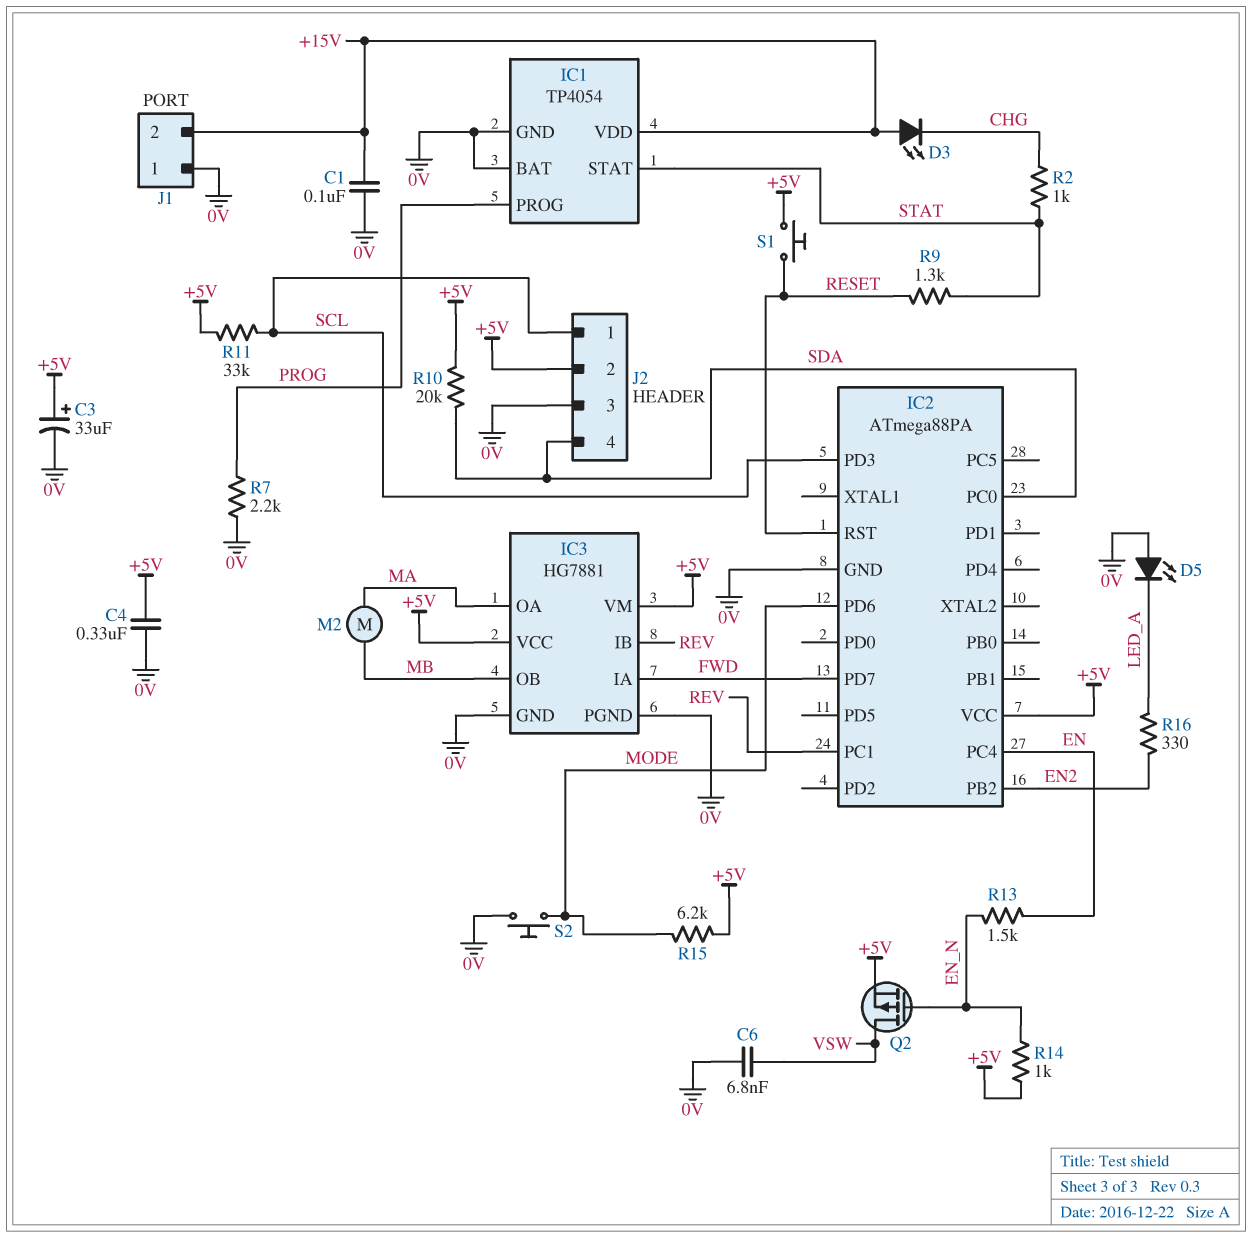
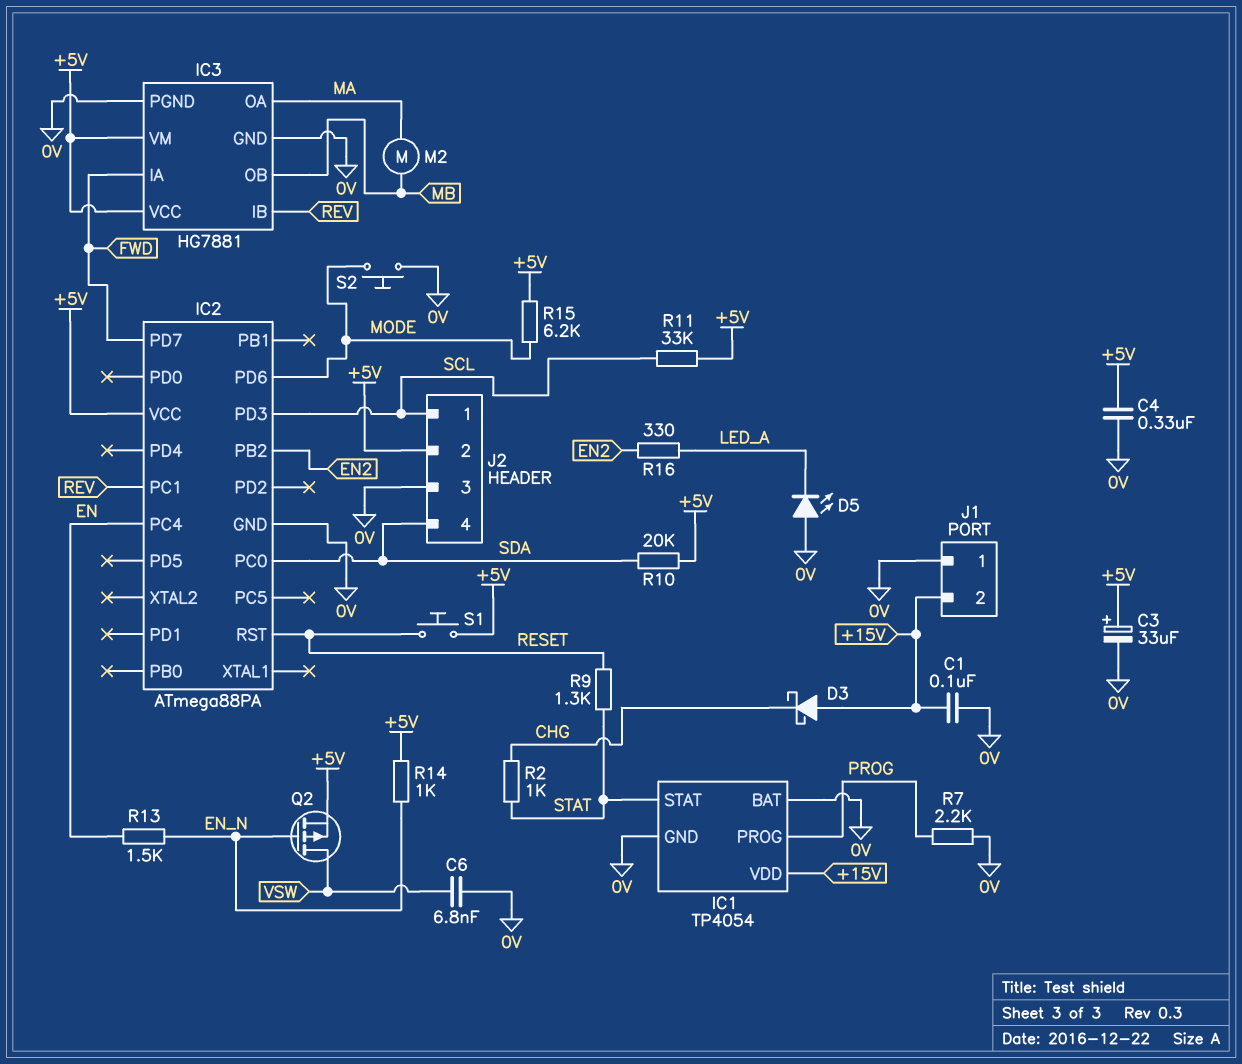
D3: LED (A +15V, K CHG) -> schottky (A +15V, K CHG)

